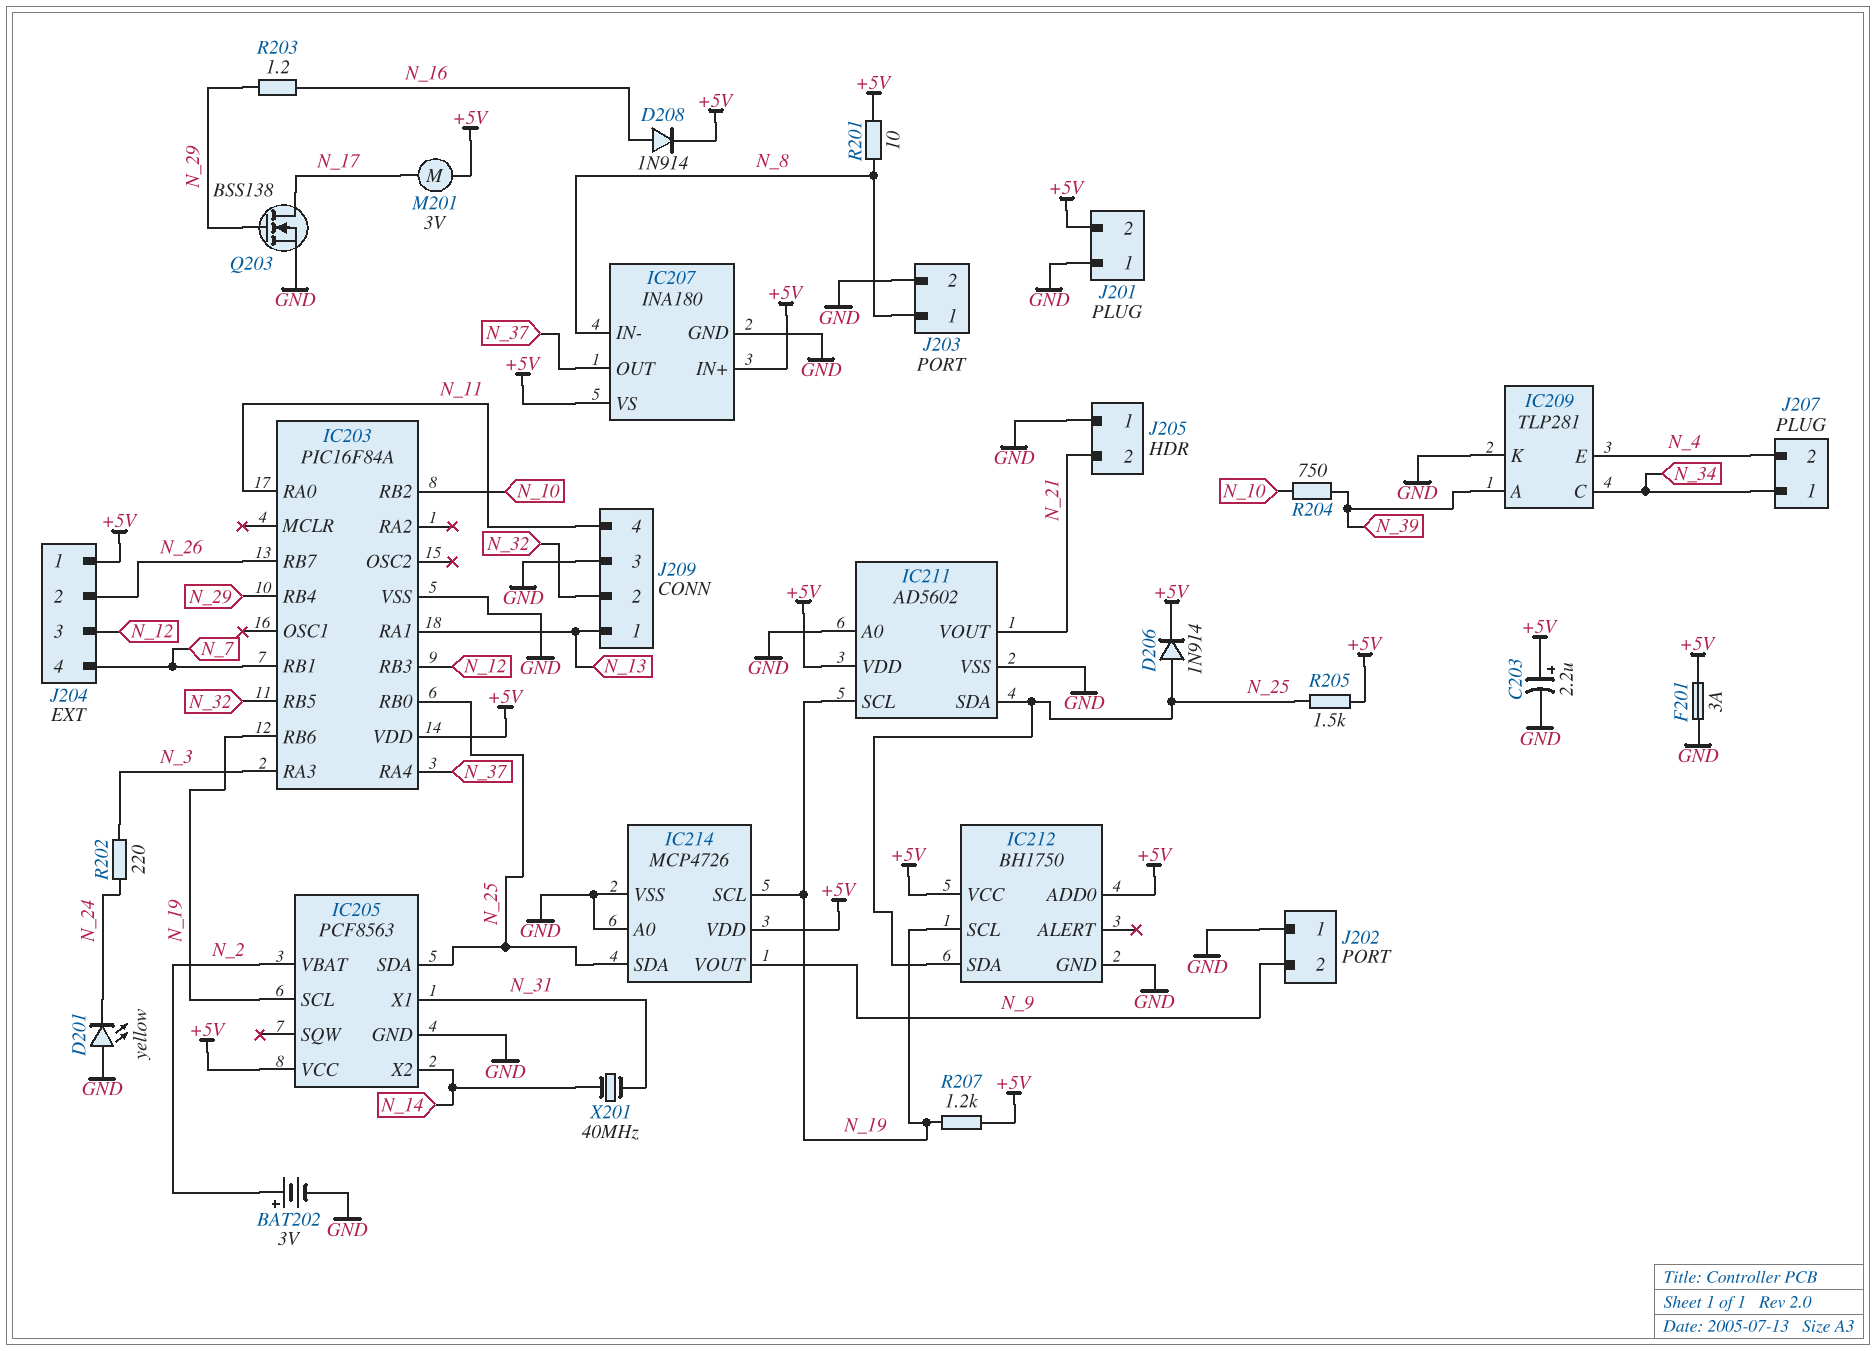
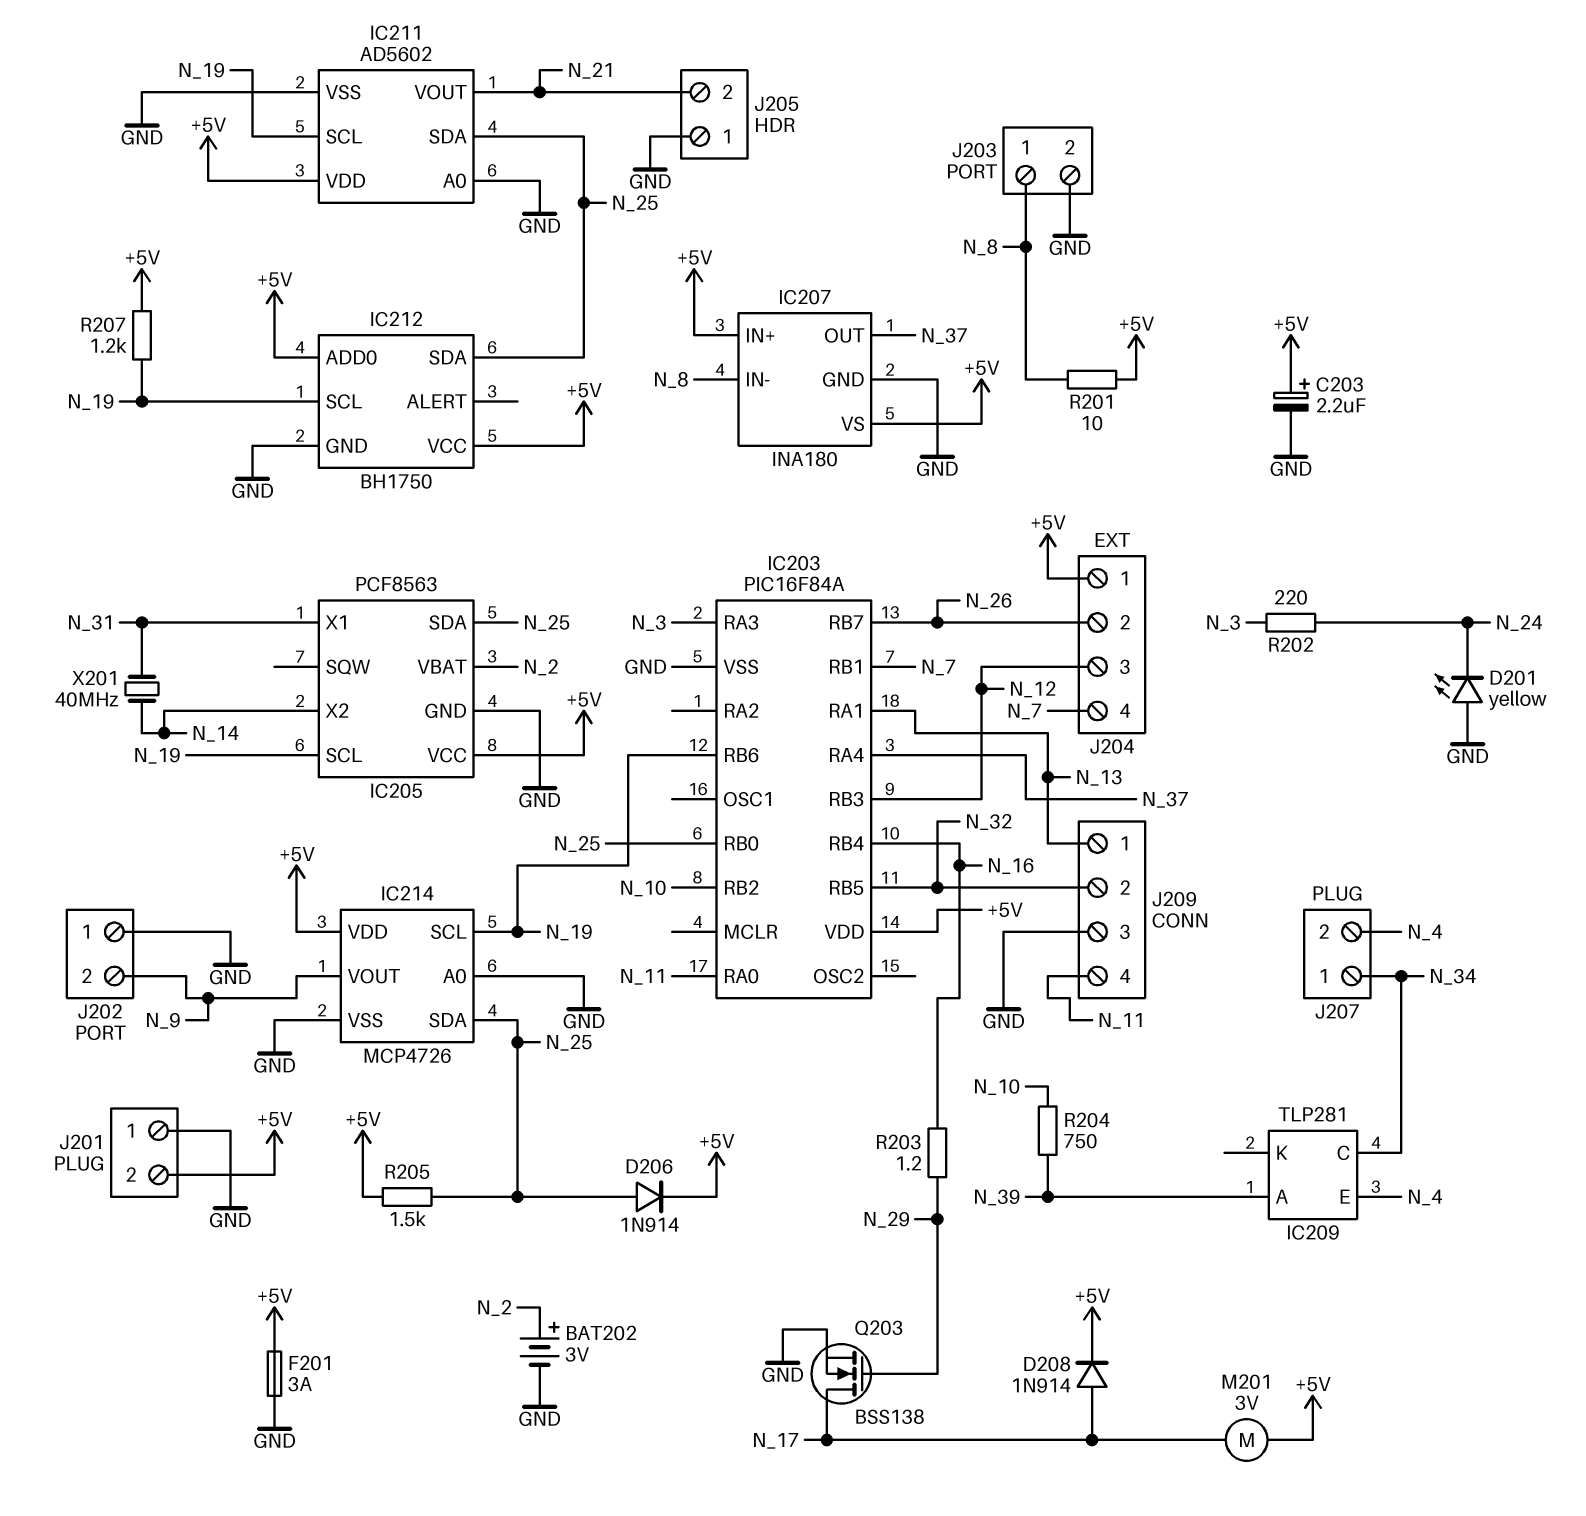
D208: diode 1N914 (A N_16, K +5V) -> diode 1N914 (A N_17, K +5V)
IC203 pin RB4: N_29 -> N_16
IC209 pin K: GND -> none

